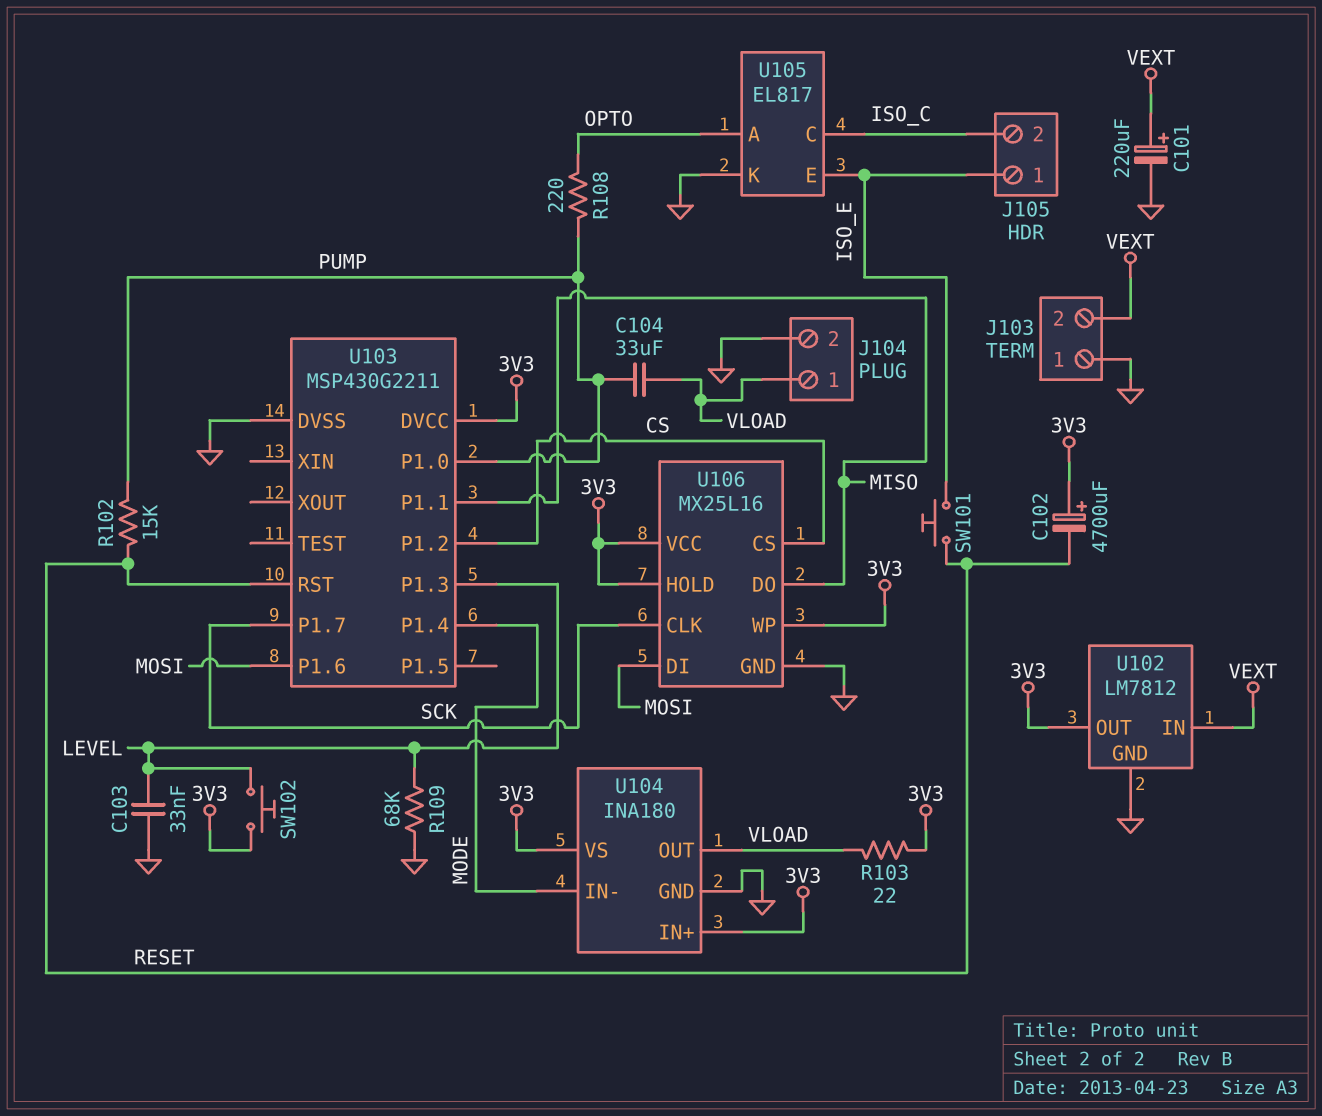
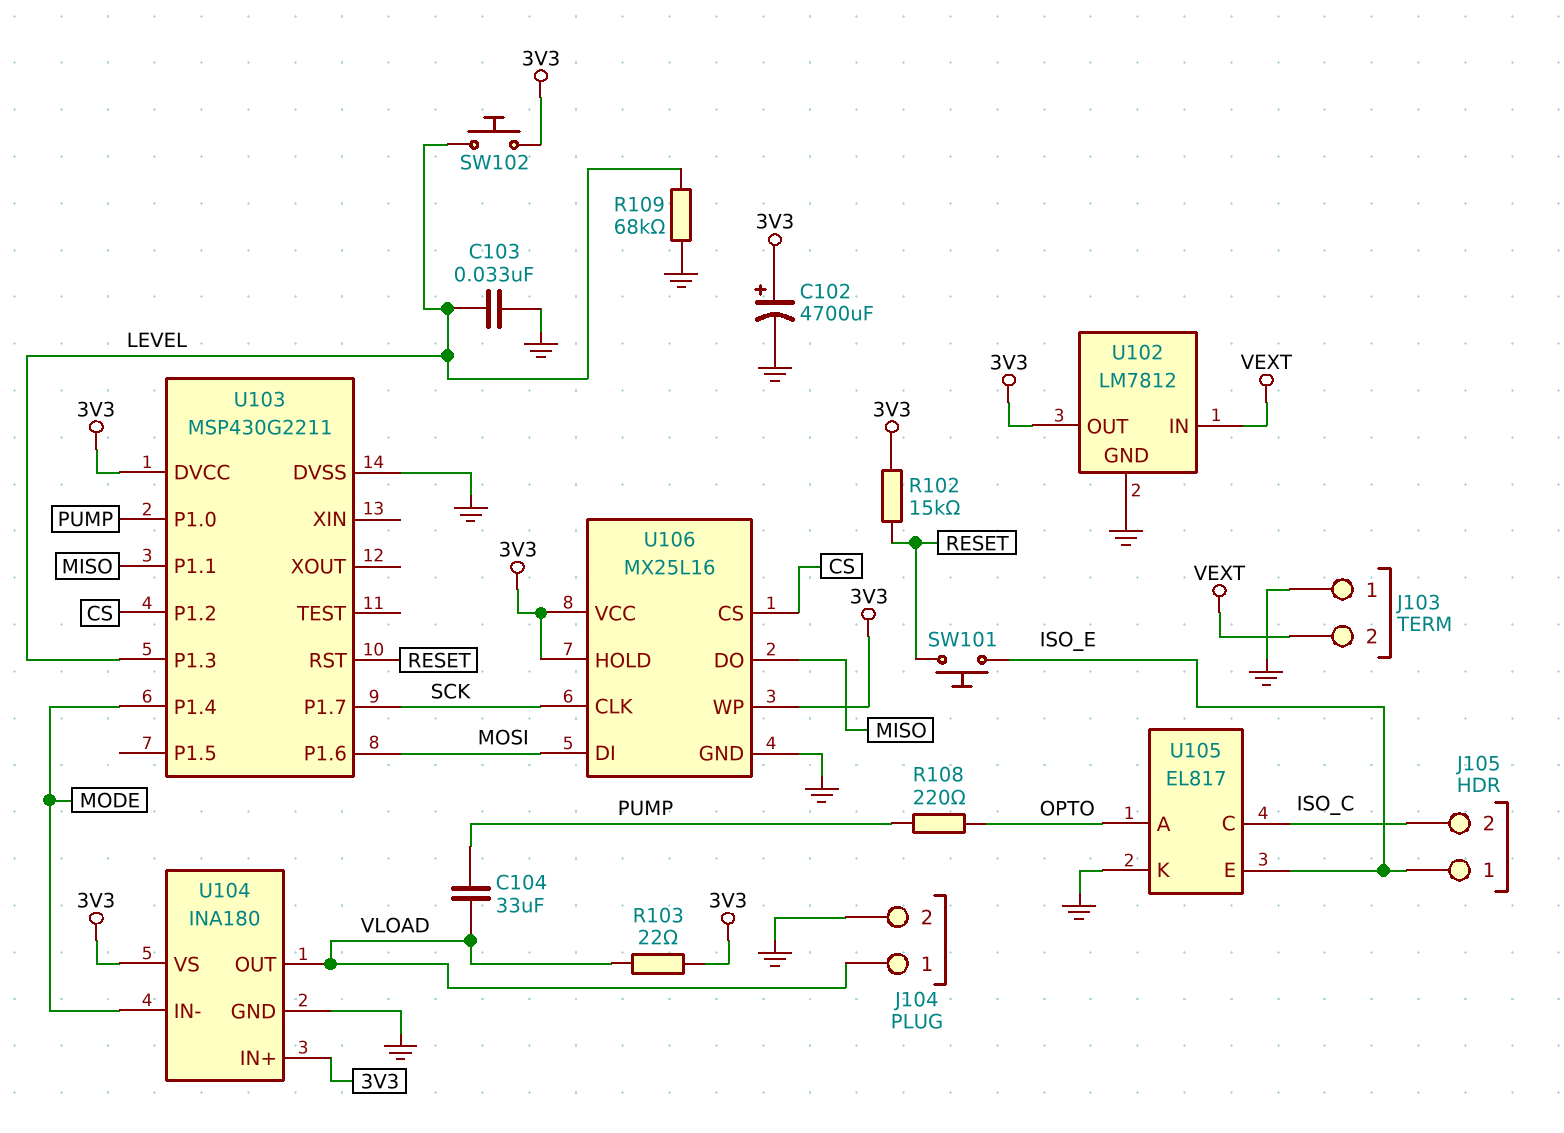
C101: 220uF (plus VEXT, minus GND) -> none
C102: 4700uF (plus 3V3, minus RESET) -> 4700uF (plus 3V3, minus GND)
R102: 15k (PUMP, RESET) -> 15k (3V3, RESET)

